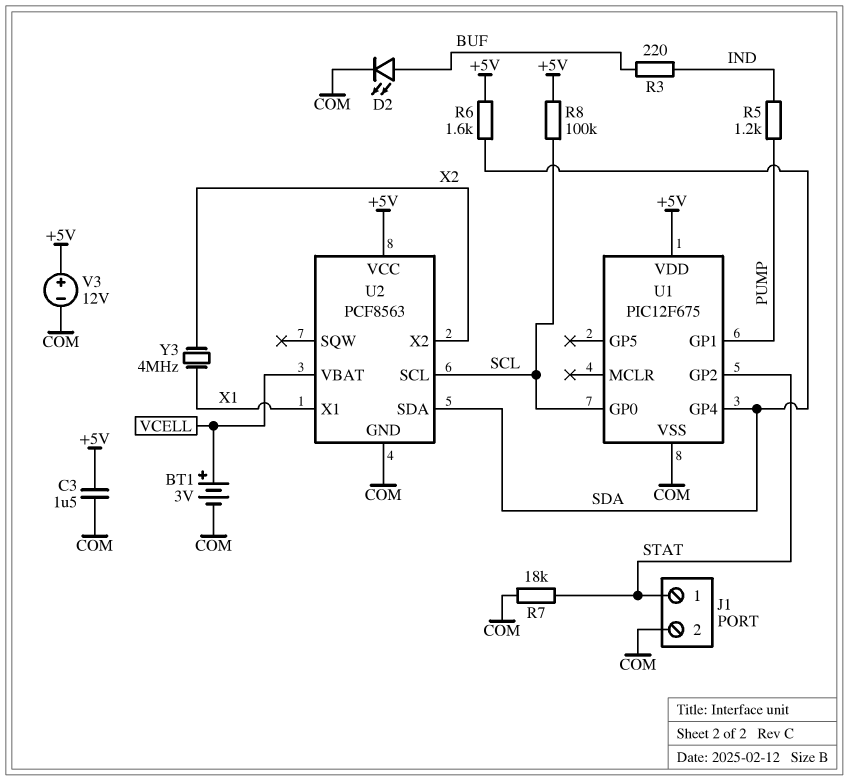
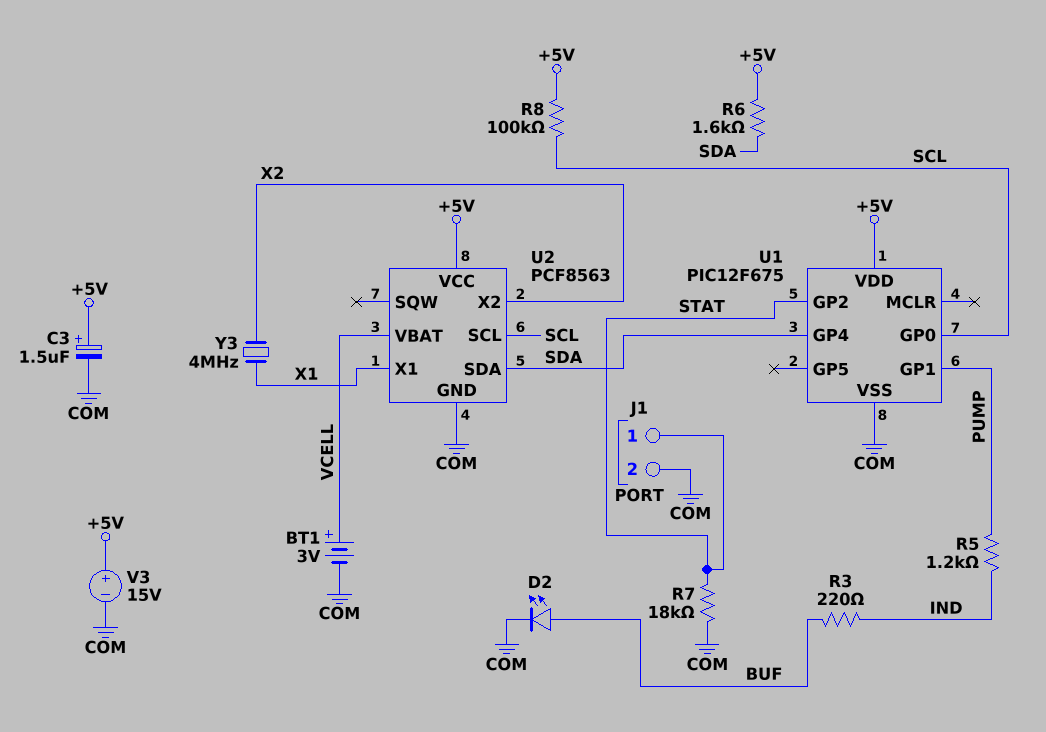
C3: 1.5uF (+5V, COM) -> 1.5uF (plus +5V, minus COM)
V3: 12V (plus +5V, minus COM) -> 15V (plus +5V, minus COM)

